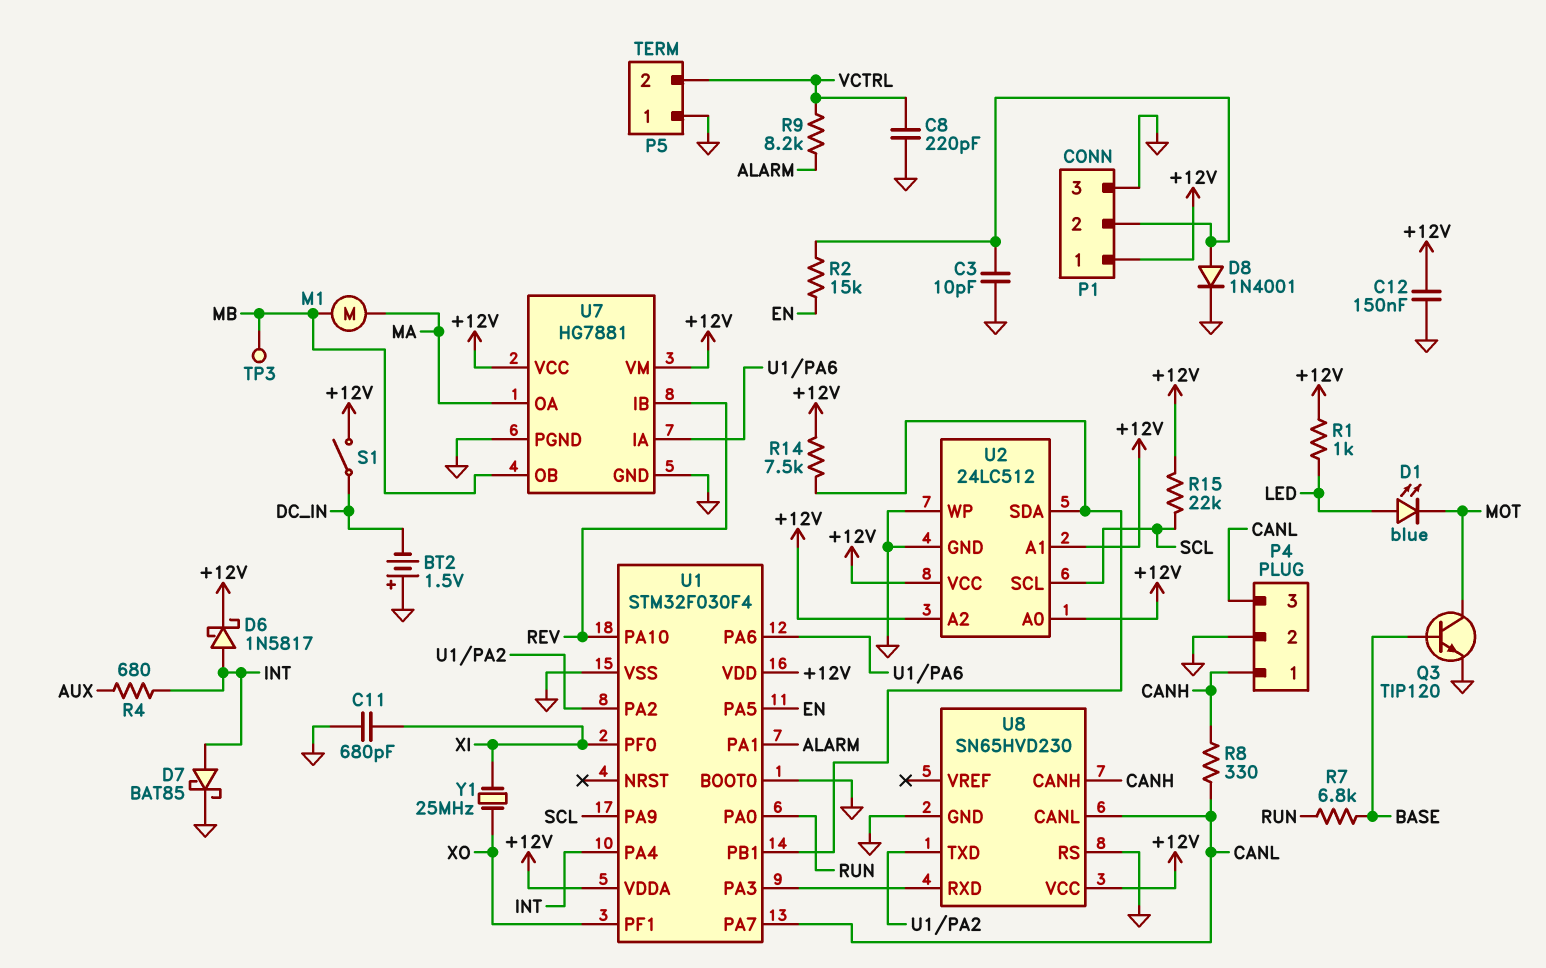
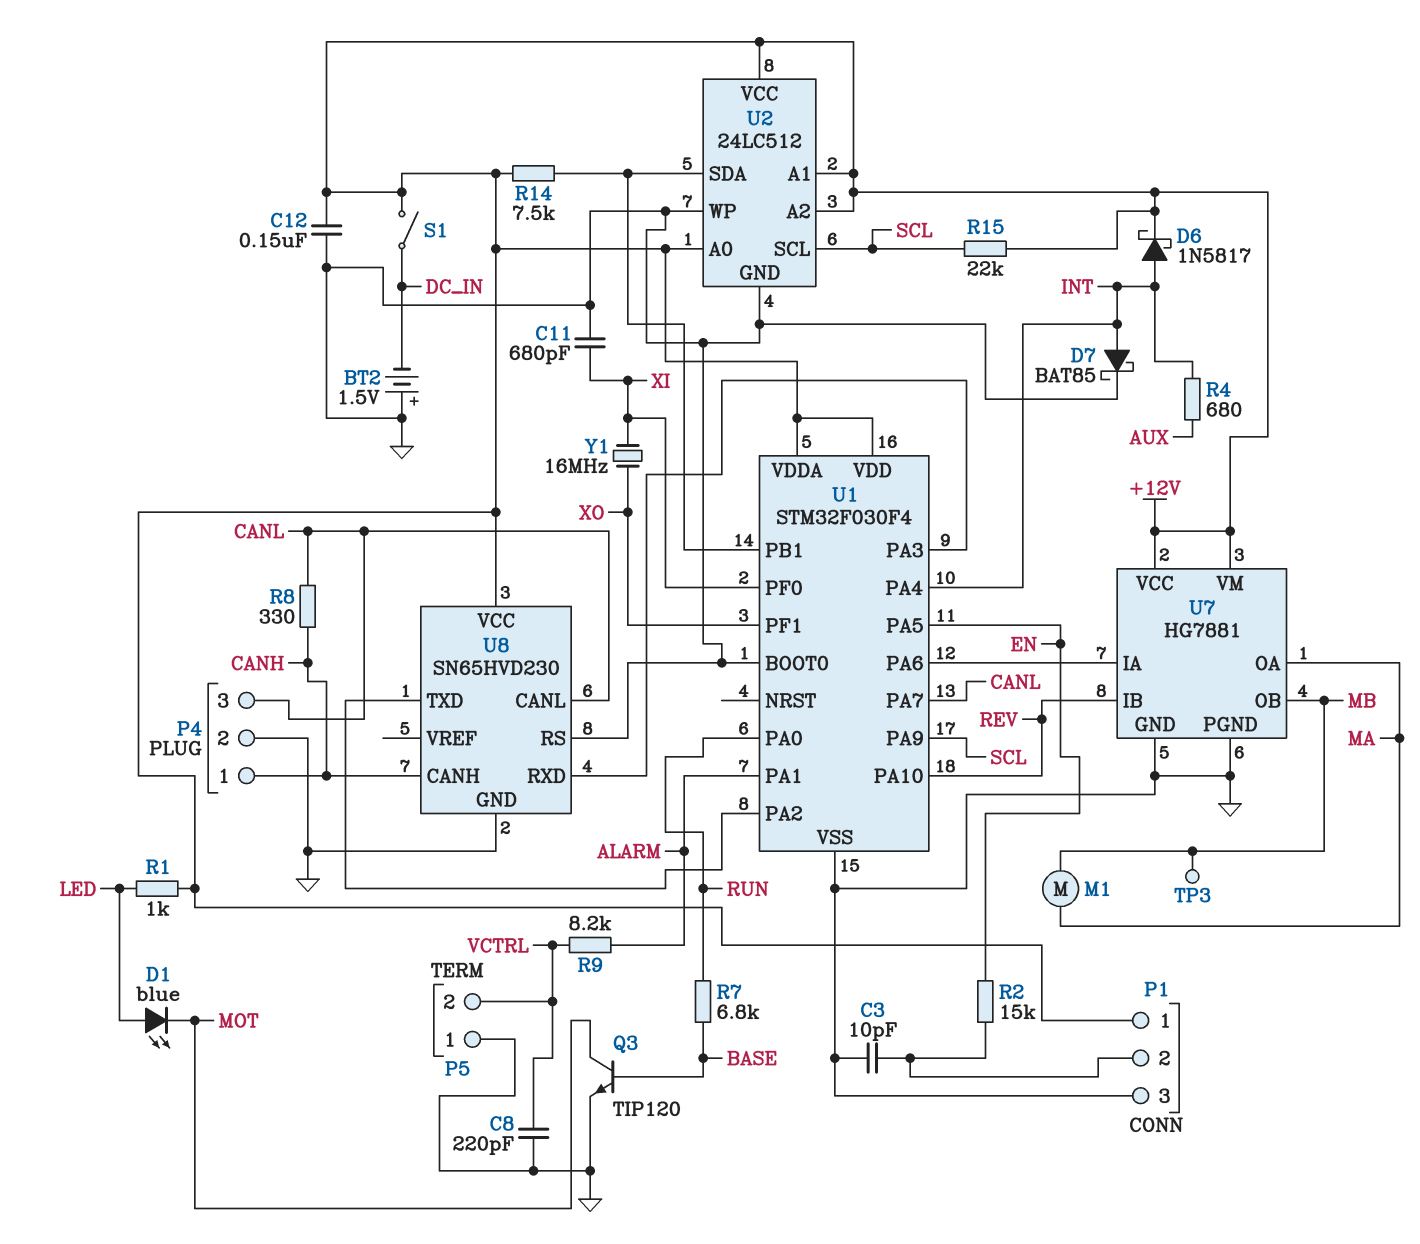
D8: diode 1N4001 (A P1/2, K GND) -> none
Y1: 25MHz (XI, XO) -> 16MHz (XI, XO)

